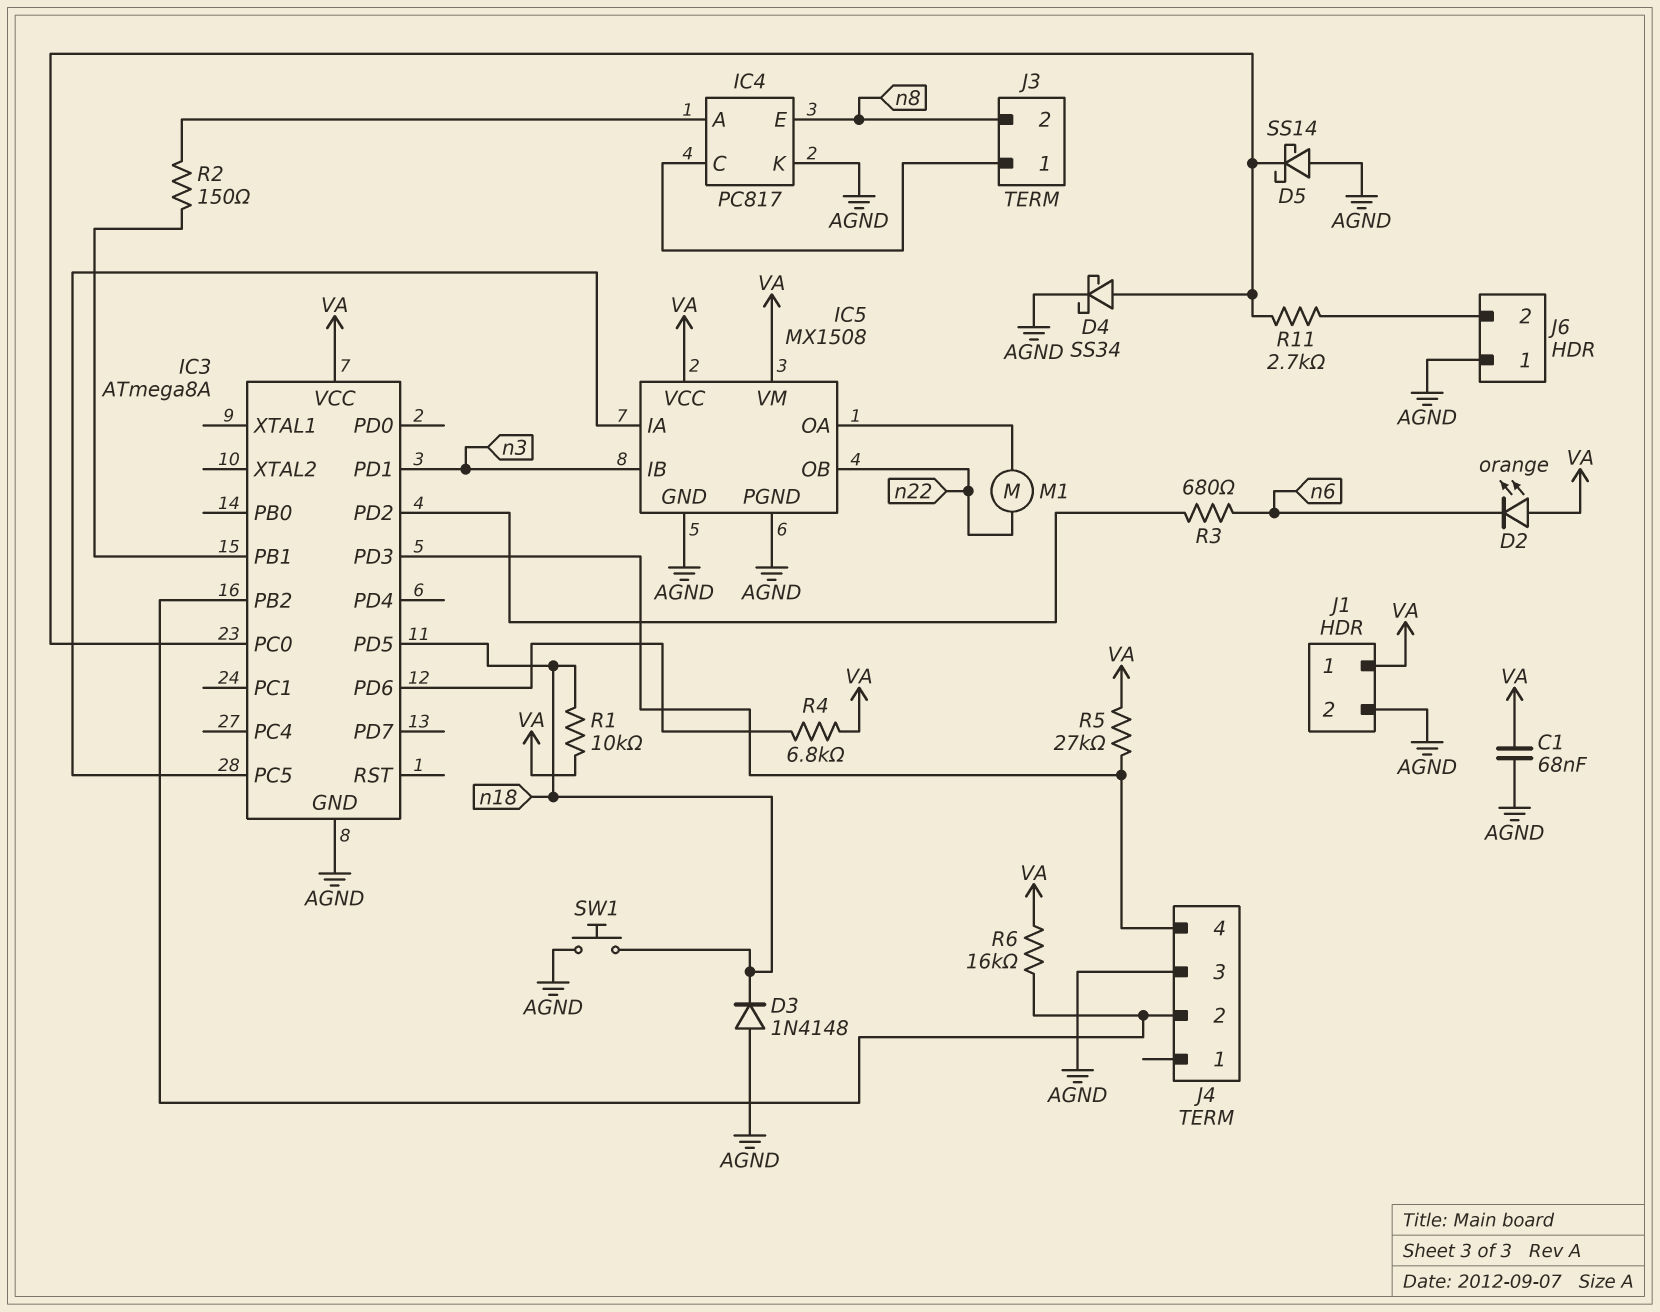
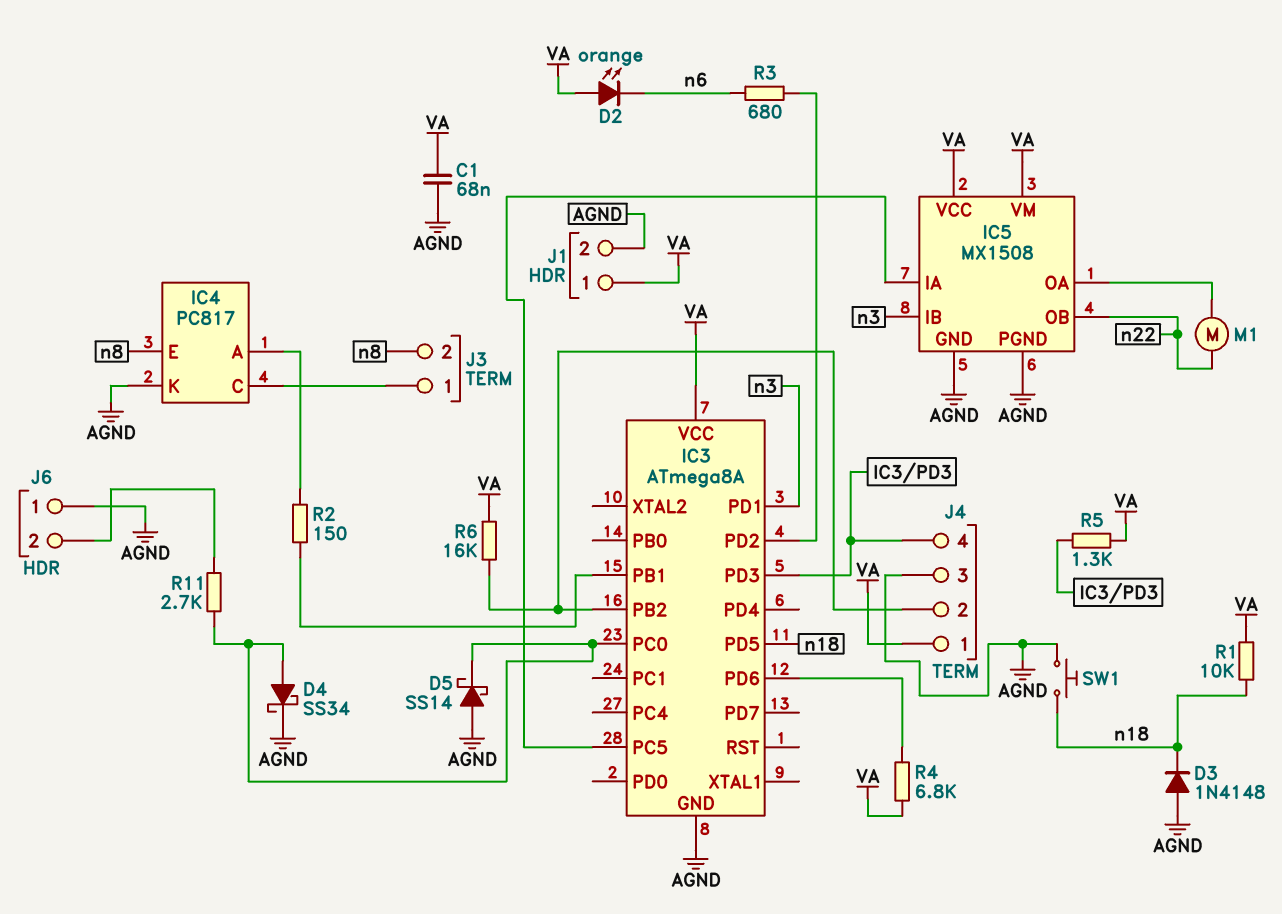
J4 pin 1: none -> VA
R5: 27k (IC3/PD3, VA) -> 1.3k (IC3/PD3, VA)

